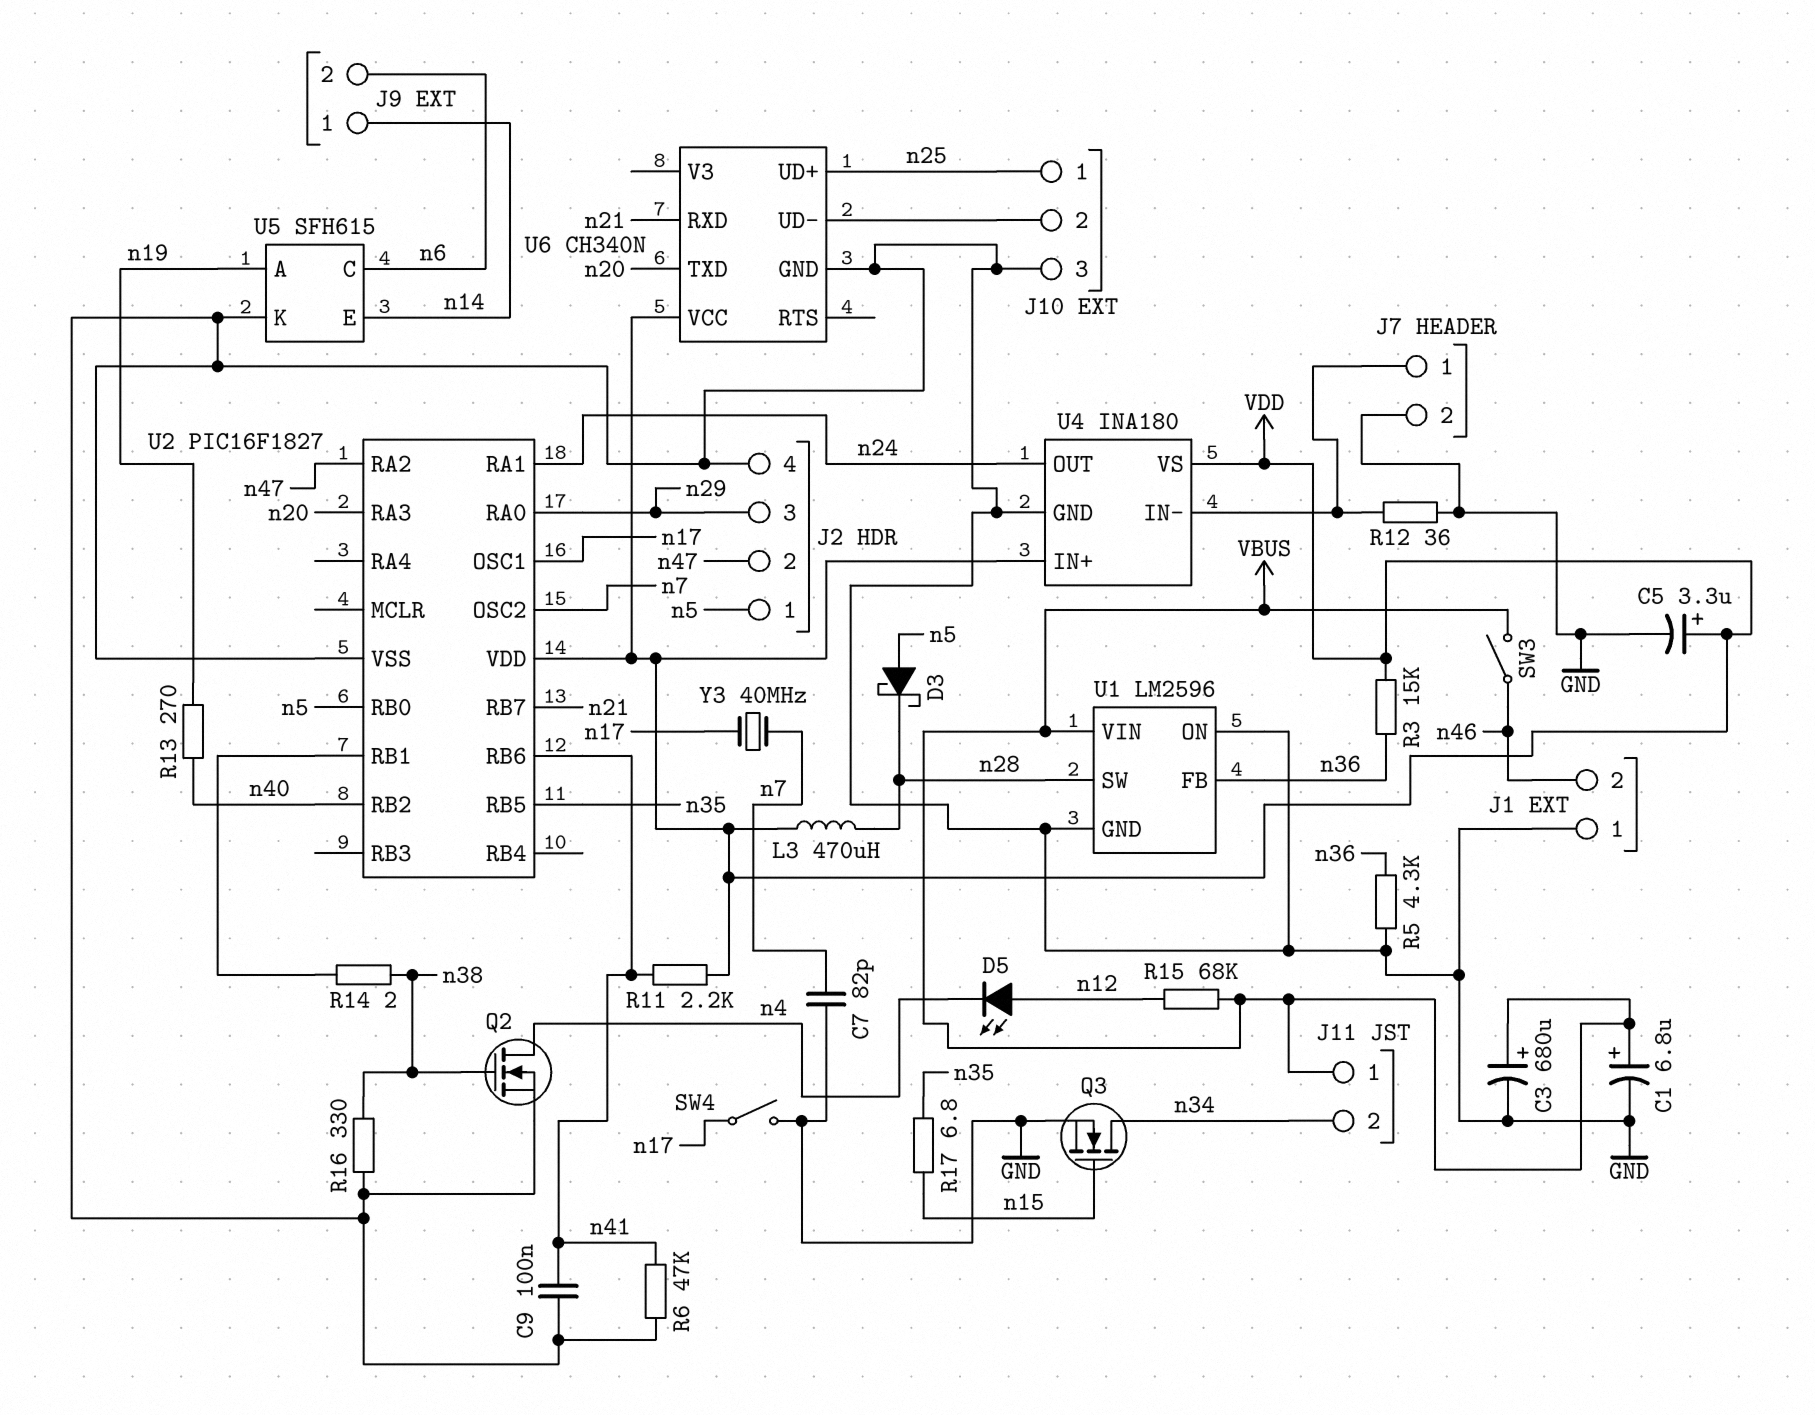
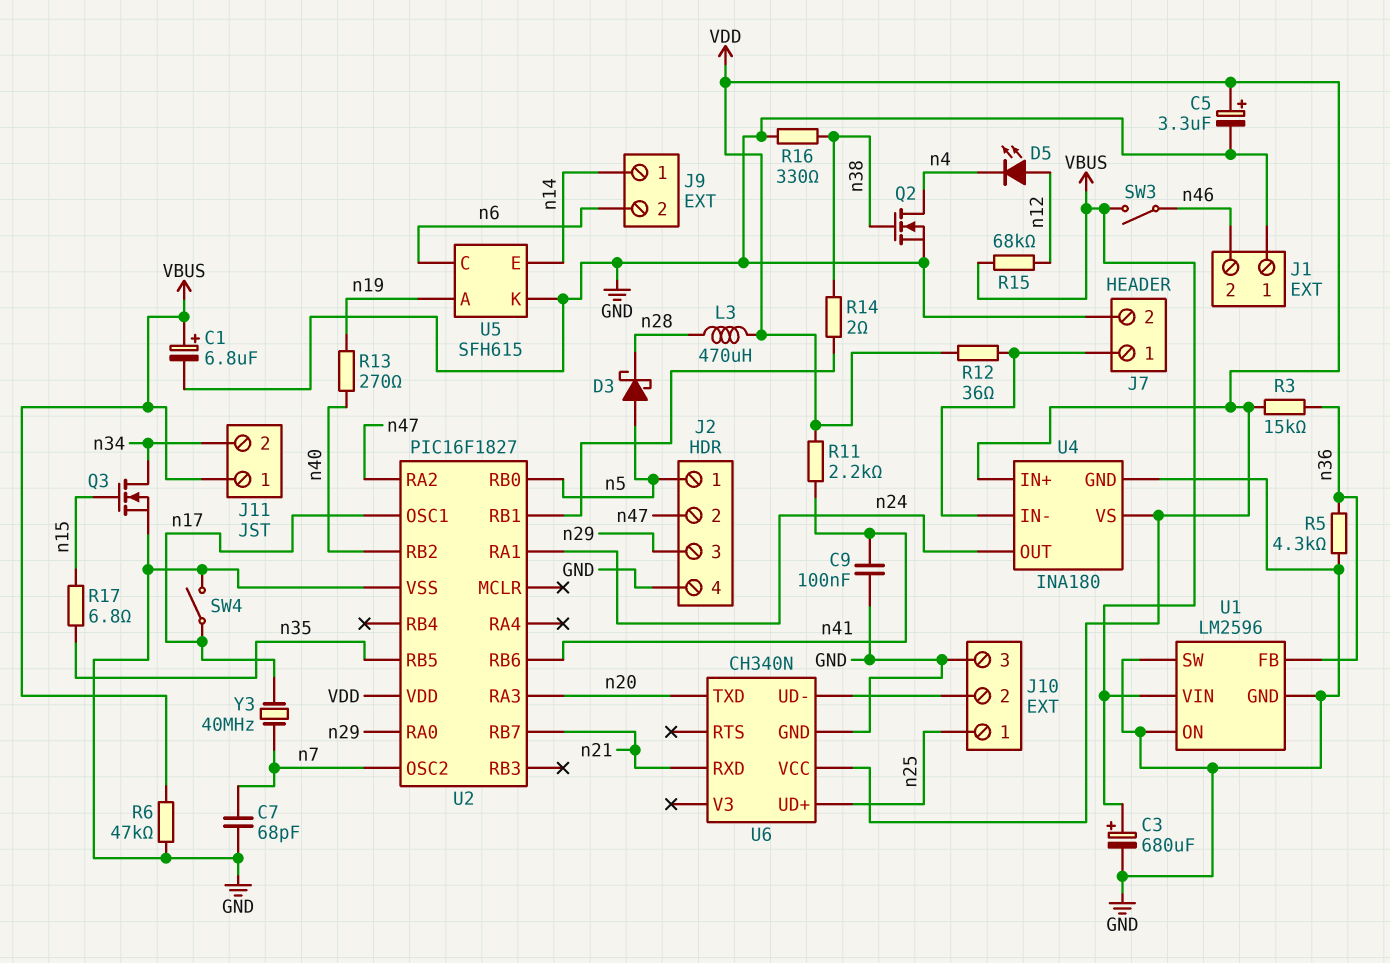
C7: 82pF (GND, n7) -> 68pF (GND, n7)
R6: 47k (GND, n41) -> 47k (GND, VBUS)
R12: 36 (GND, J7/1) -> 36 (J7/1, VDD)
U1 pin SW: n28 -> GND

